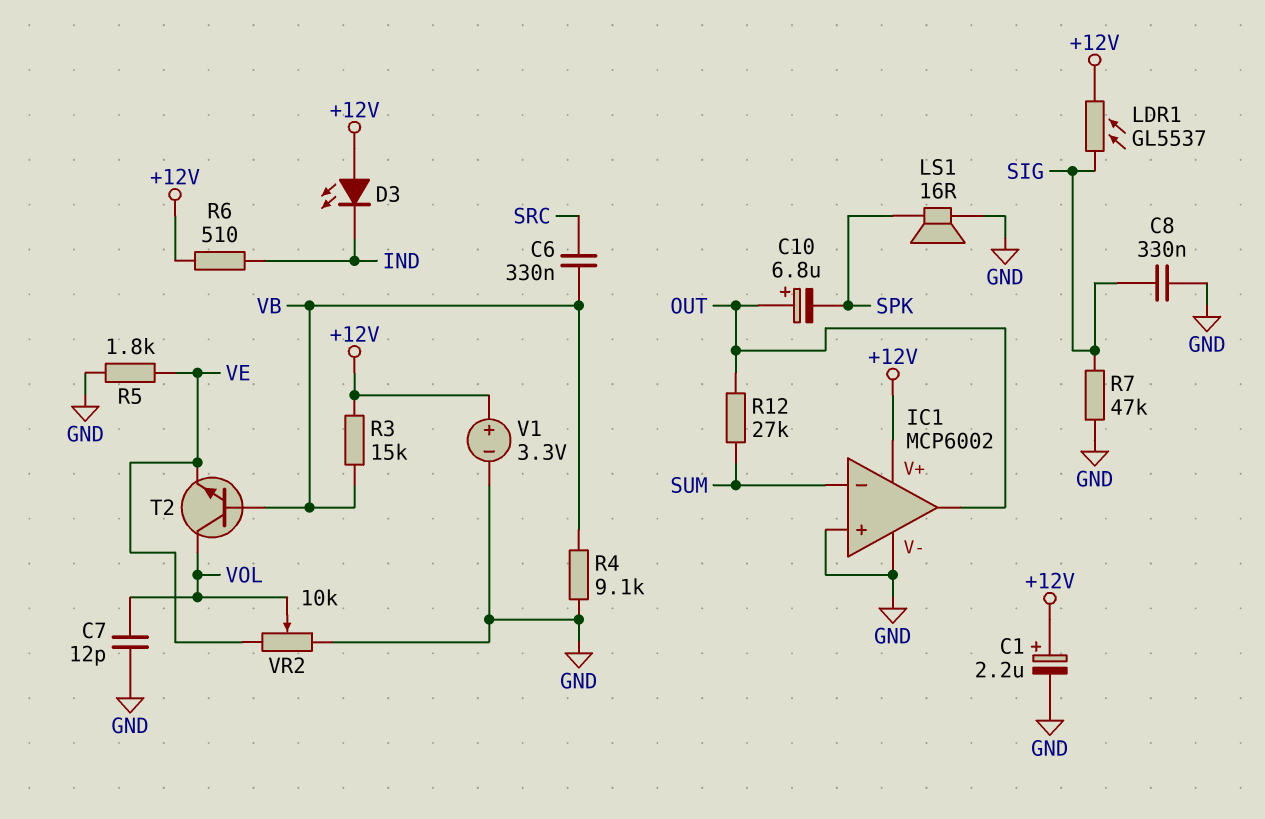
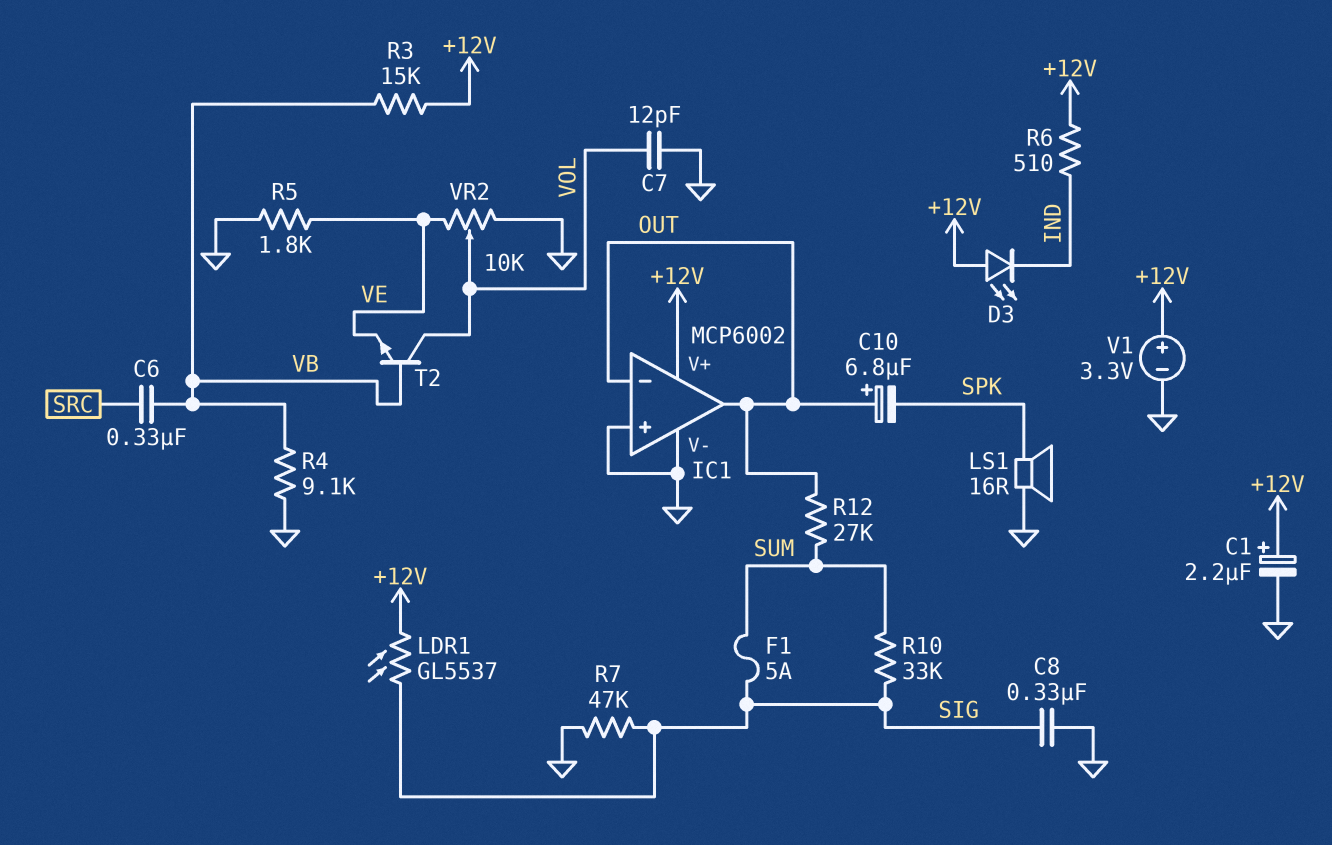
F1: none -> 5A (SIG, SUM)
IC1 pin in-: SUM -> OUT
R10: none -> 33k (SIG, SUM)

